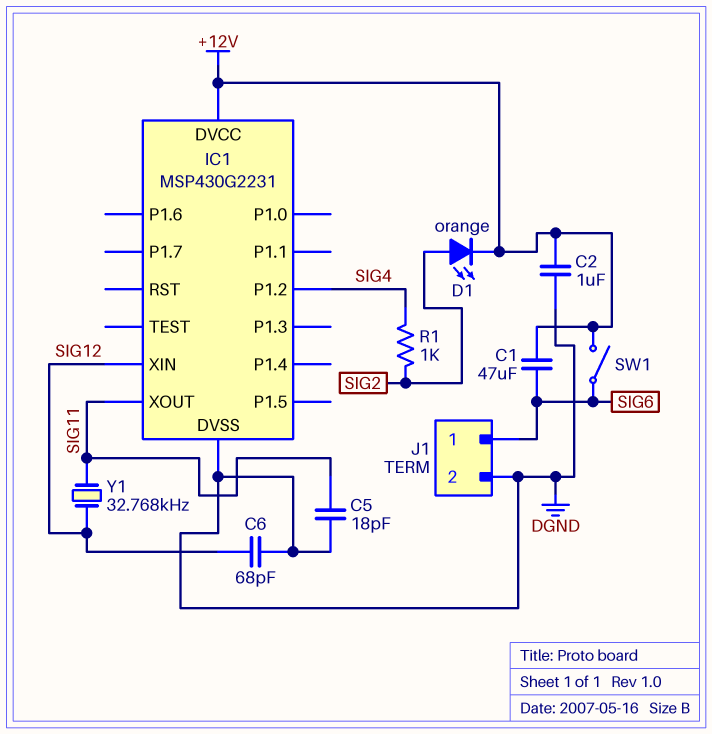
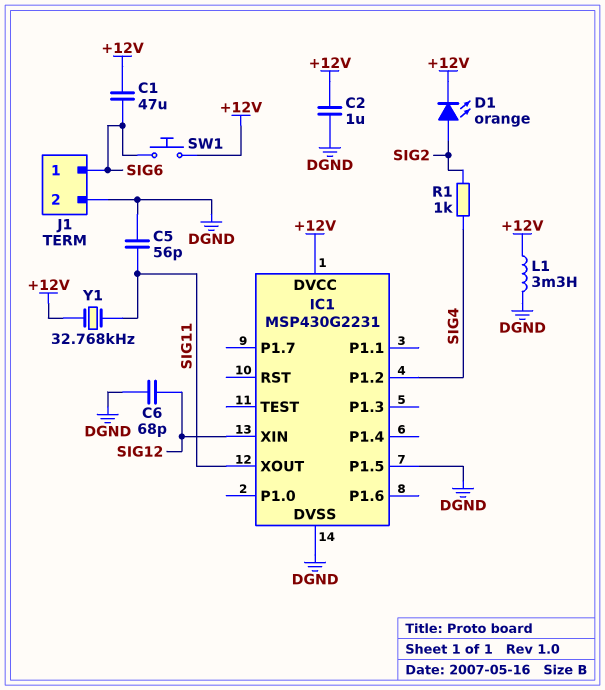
C5: 18pF (DGND, SIG11) -> 56pF (DGND, SIG11)
IC1 pin P1.5: none -> DGND
L1: none -> 3.3mH (+12V, DGND)
SW1: switch (+12V, SIG6) -> button (+12V, SIG6)
Y1: 32.768kHz (SIG11, SIG12) -> 32.768kHz (+12V, SIG11)

